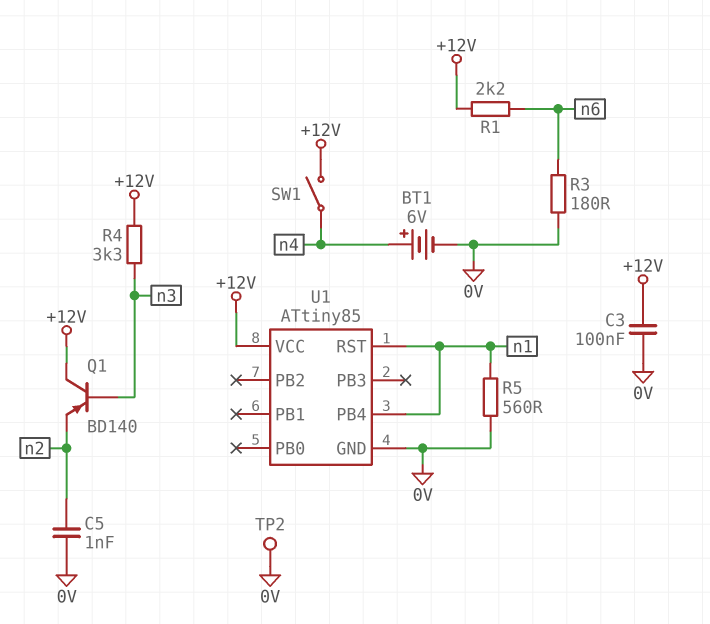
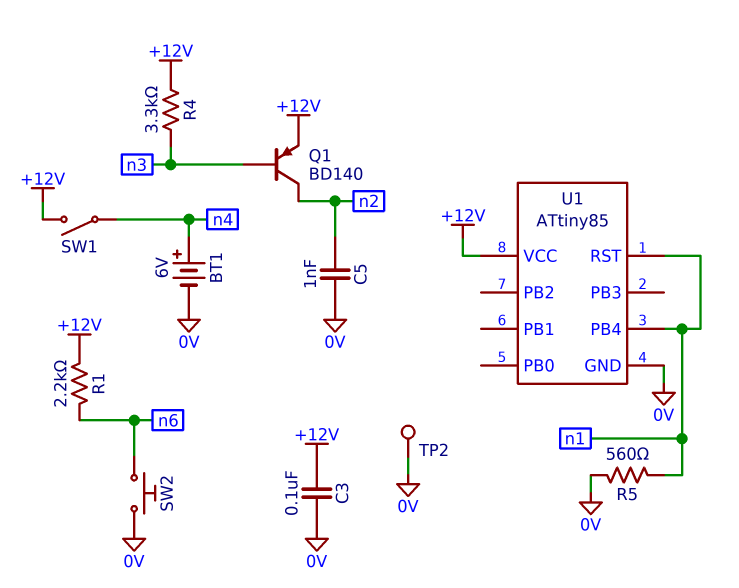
Q1: PNP BD140 (B n3, C +12V, E n2) -> PNP BD140 (B n3, C n2, E +12V)
R3: 180 (0V, n6) -> none
SW2: none -> button (0V, n6)

